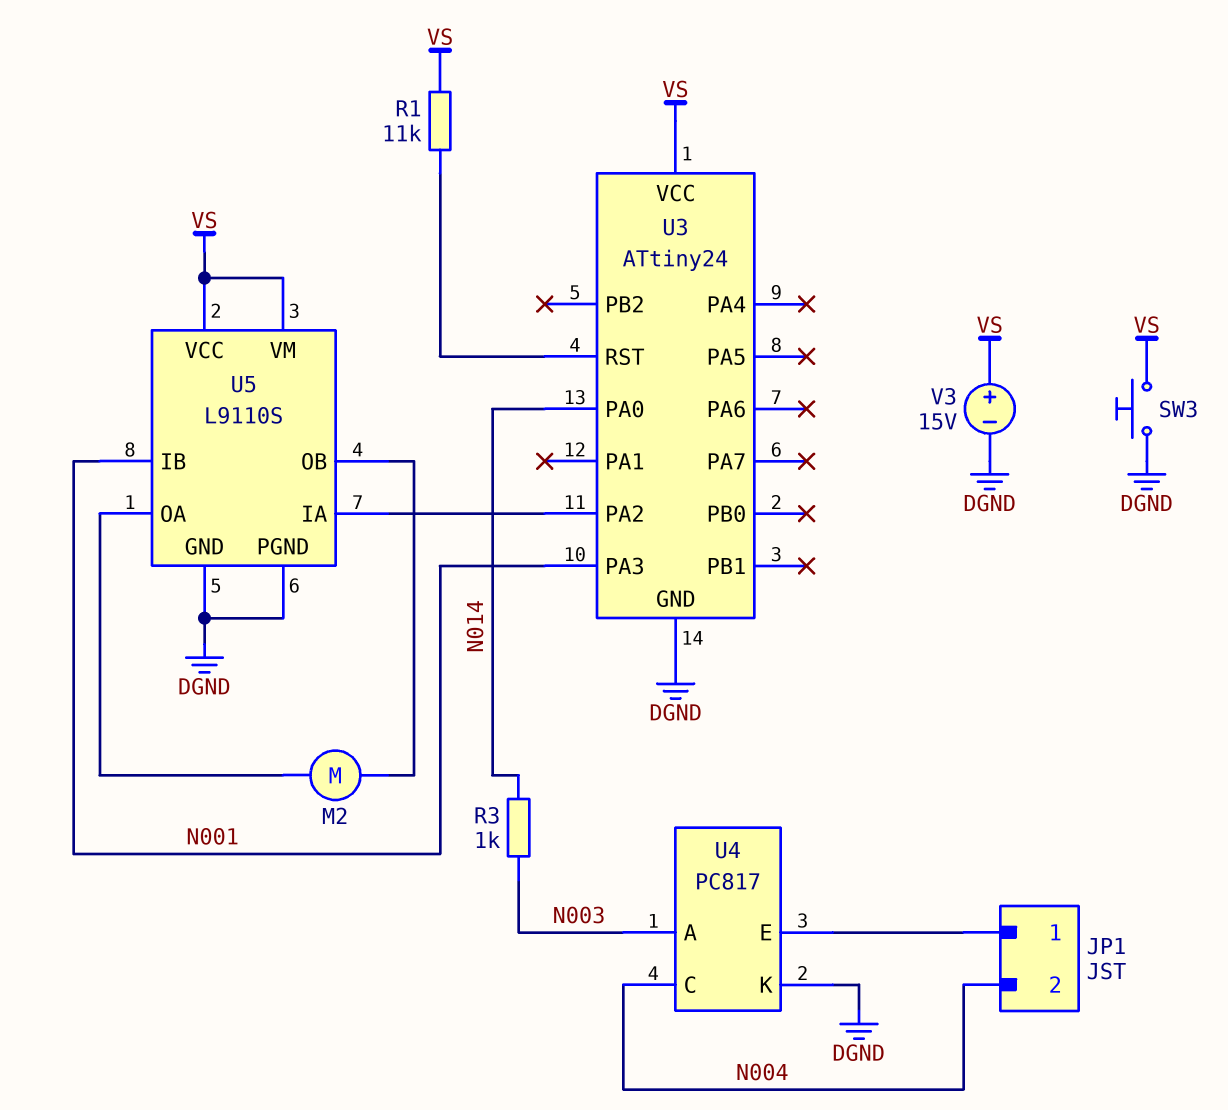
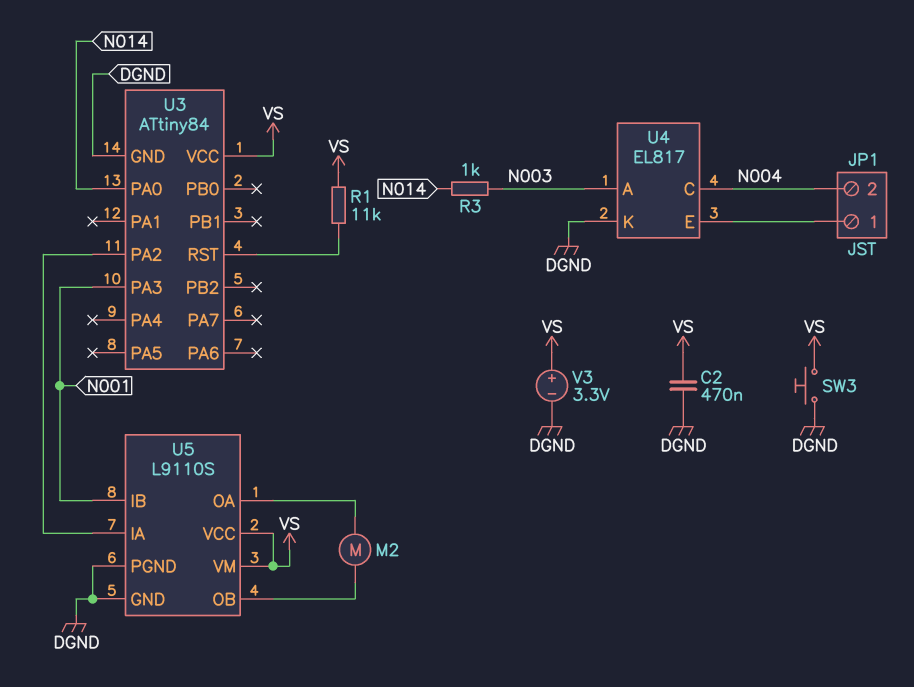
C2: none -> 470nF (DGND, VS)
U3: ATtiny24 -> ATtiny84
U4: PC817 -> EL817
V3: 15V (plus VS, minus DGND) -> 3.3V (plus VS, minus DGND)

